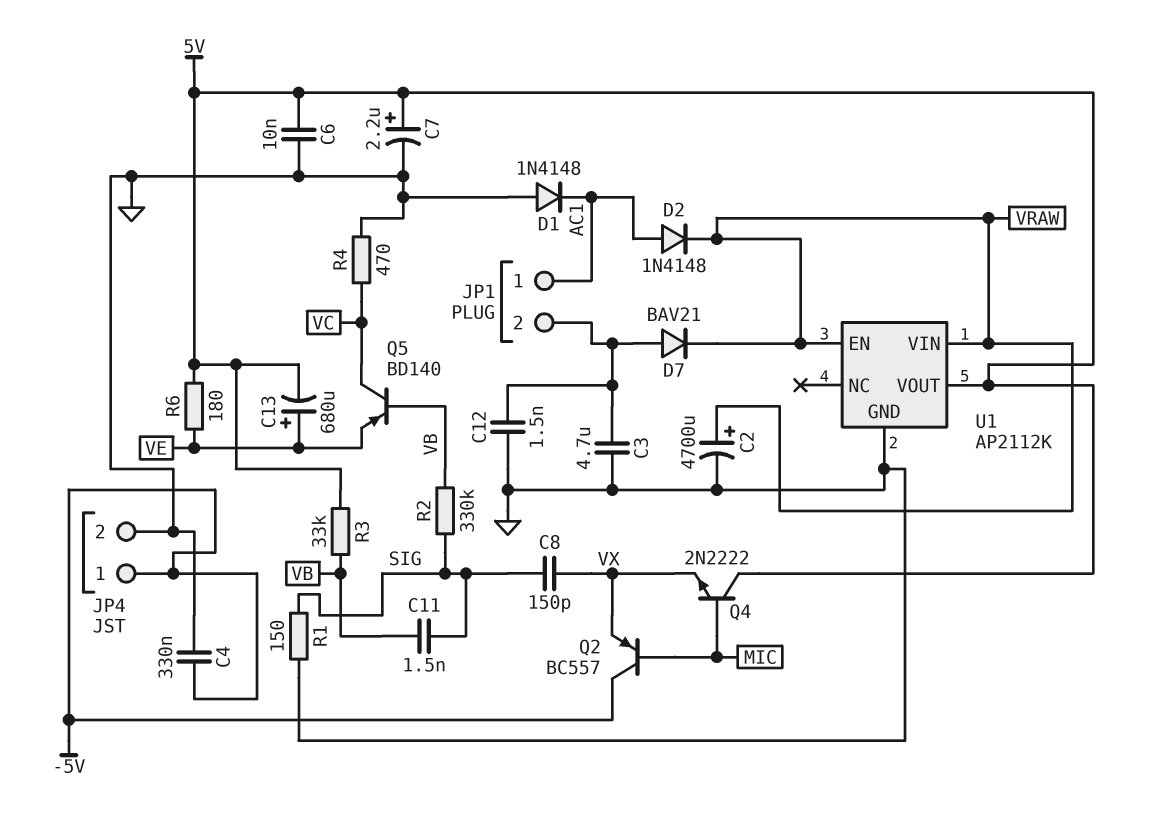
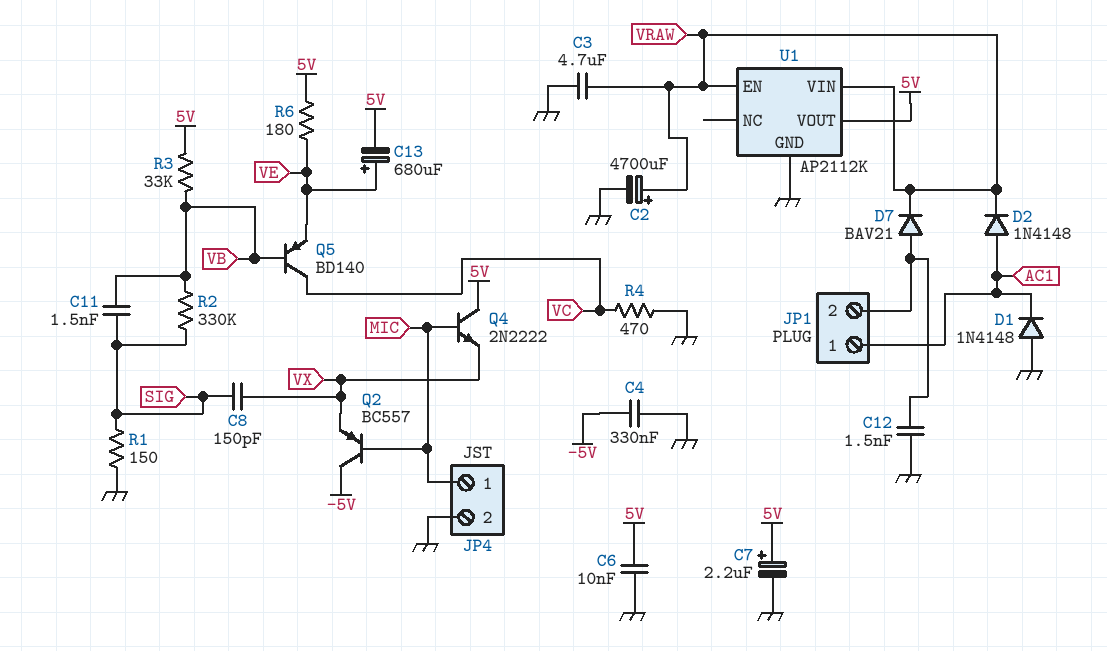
C3: 4.7uF (GND, JP1/2) -> 4.7uF (GND, VRAW)
JP4 pin 1: -5V -> MIC

